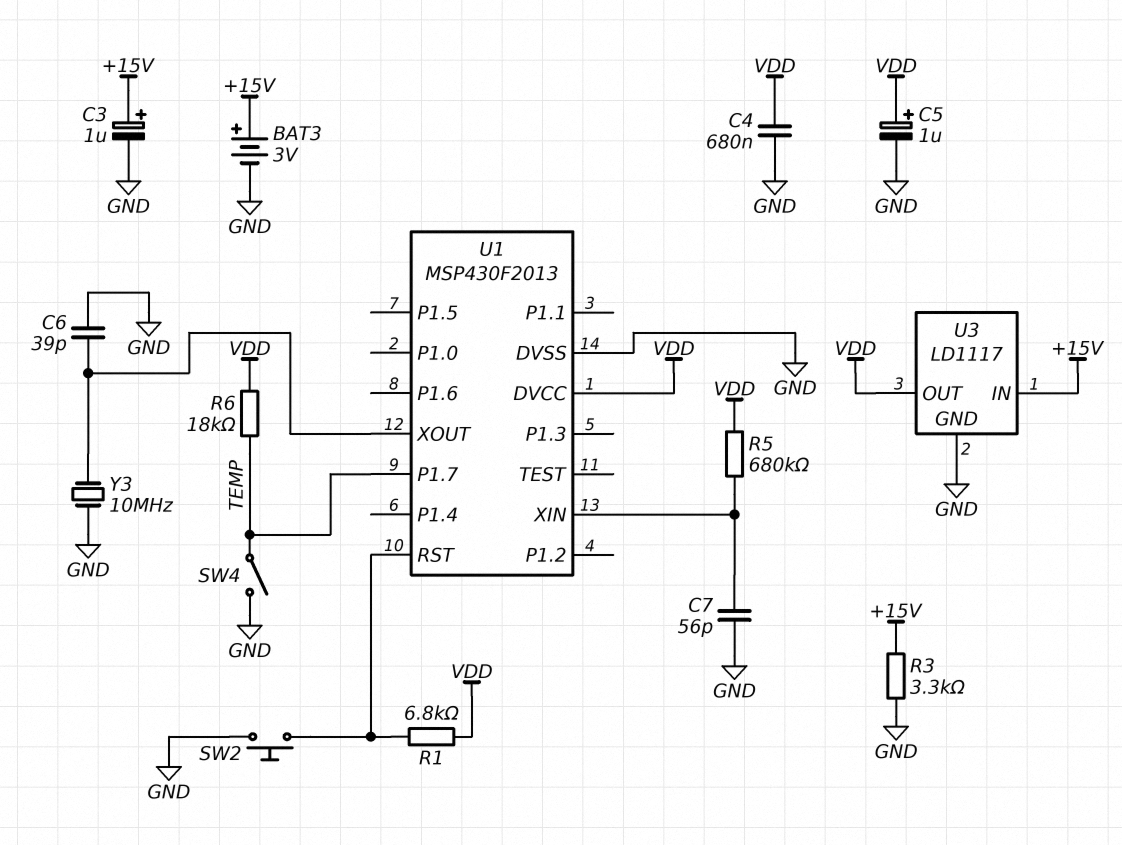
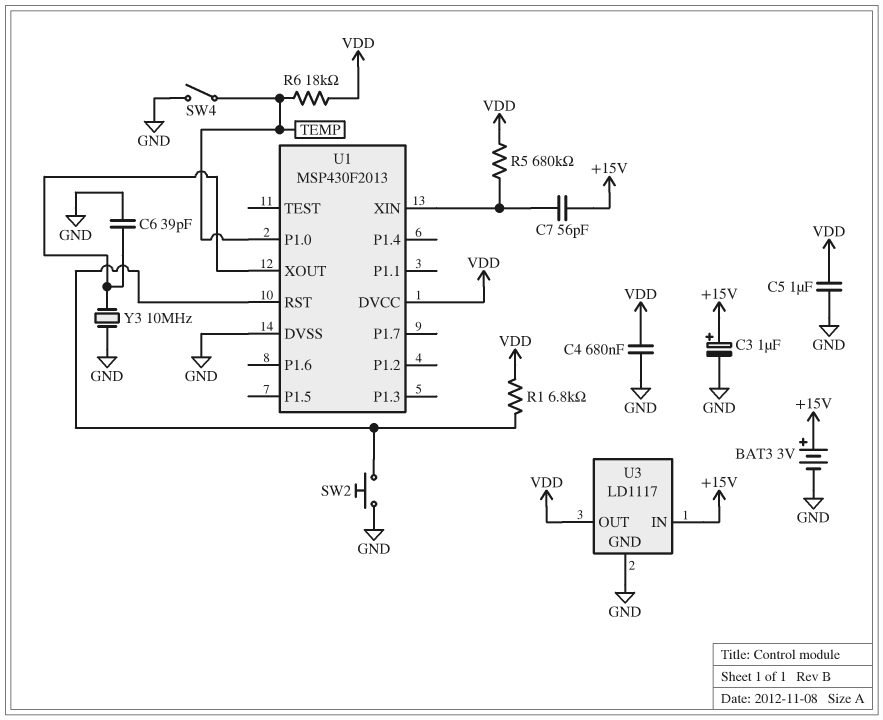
C5: 1uF (plus VDD, minus GND) -> 1uF (GND, VDD)
C7: 56pF (GND, U1/XIN) -> 56pF (+15V, U1/XIN)
R3: 3.3k (+15V, GND) -> none
U1 pin P1.0: none -> TEMP
U1 pin P1.7: TEMP -> none

